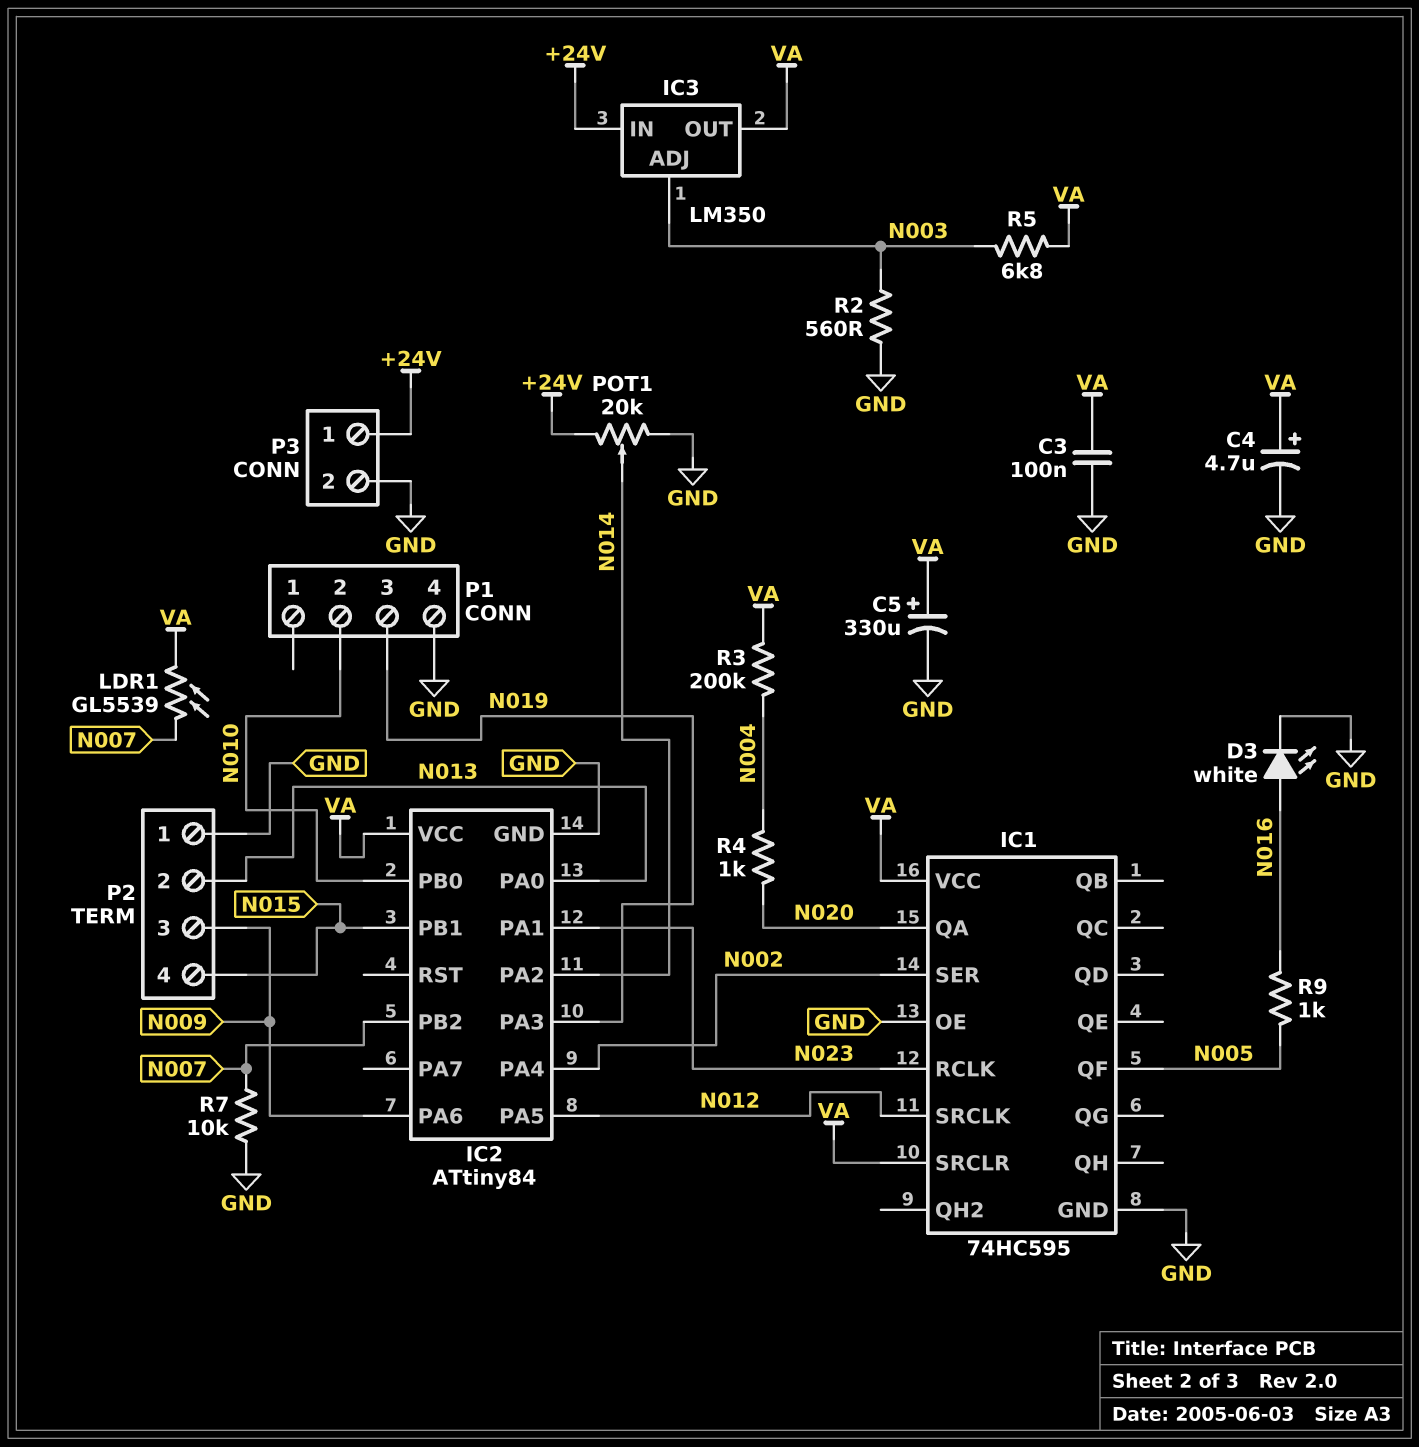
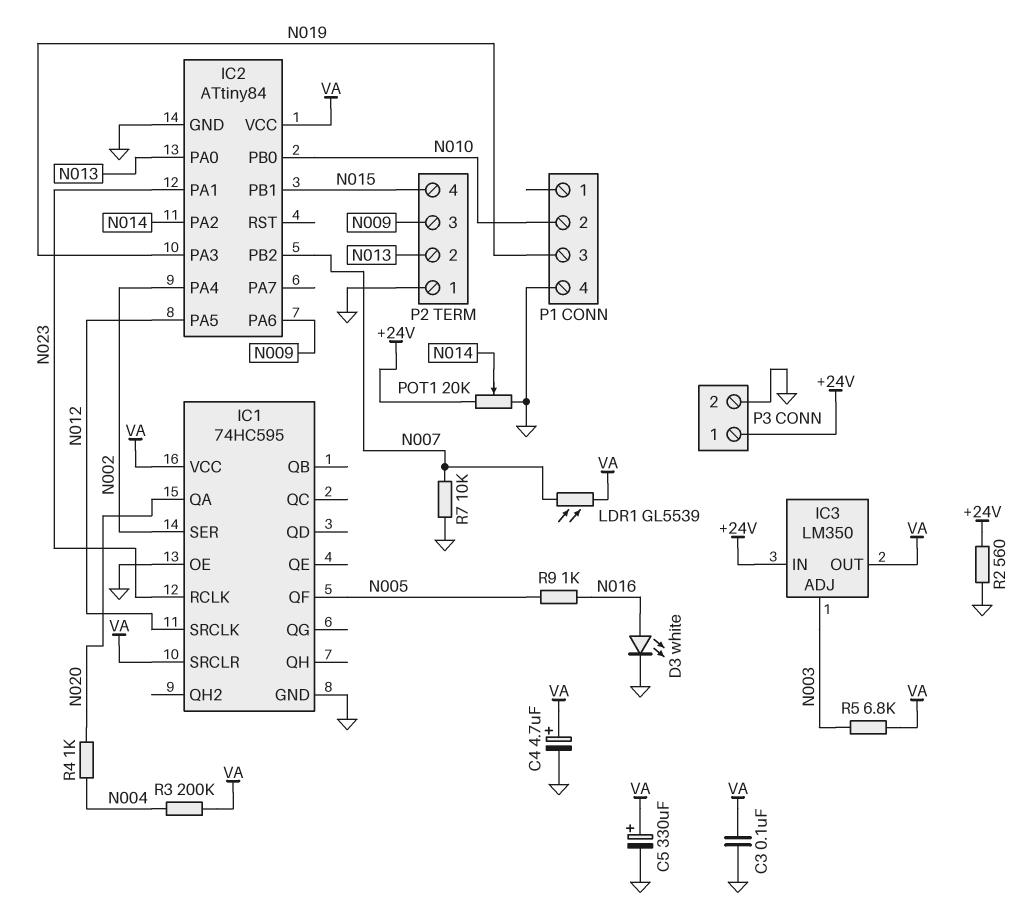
R2: 560 (GND, N003) -> 560 (+24V, GND)

